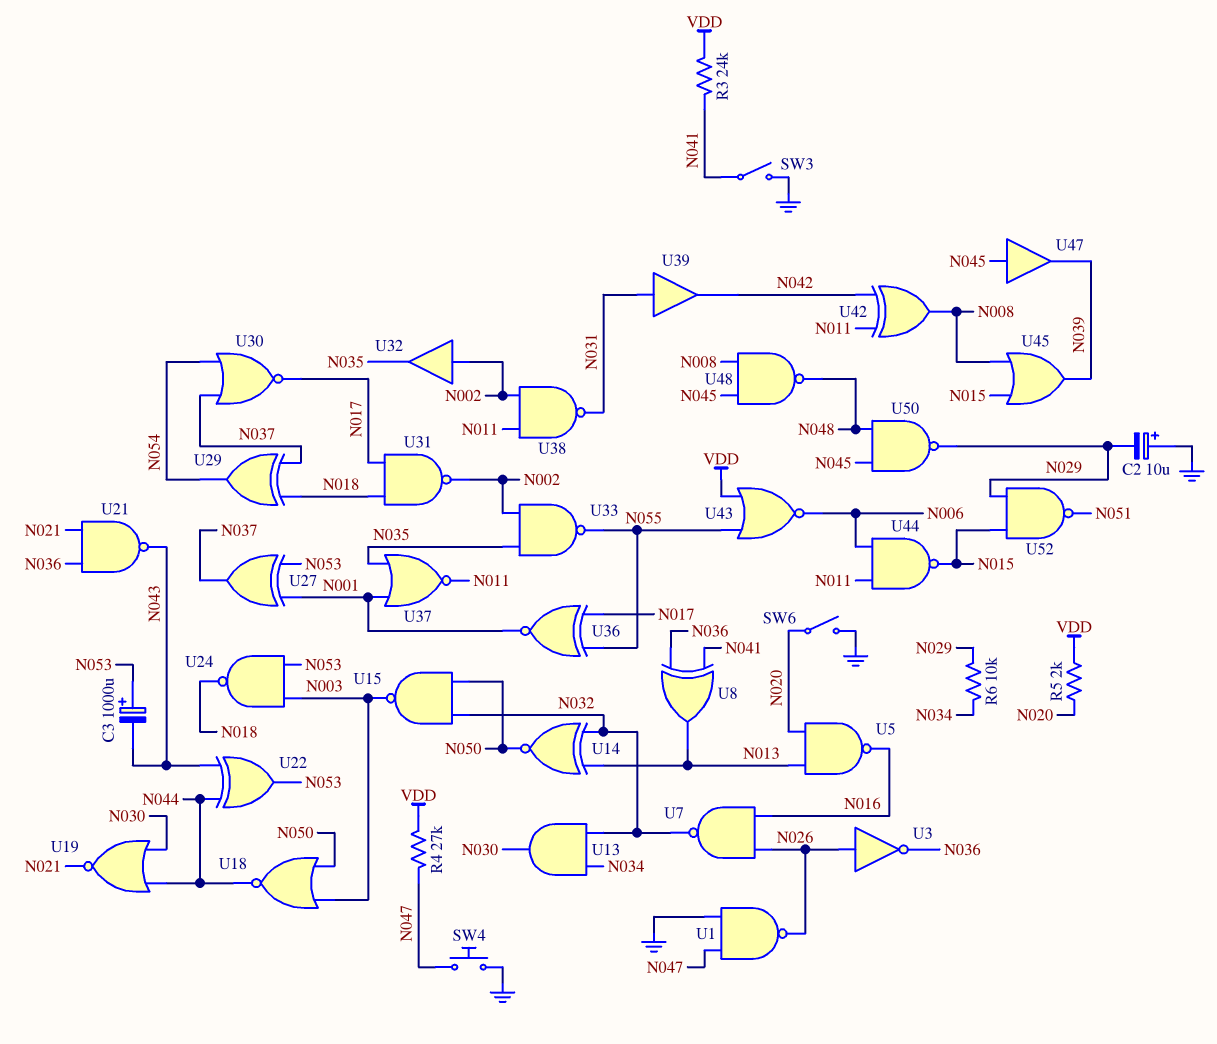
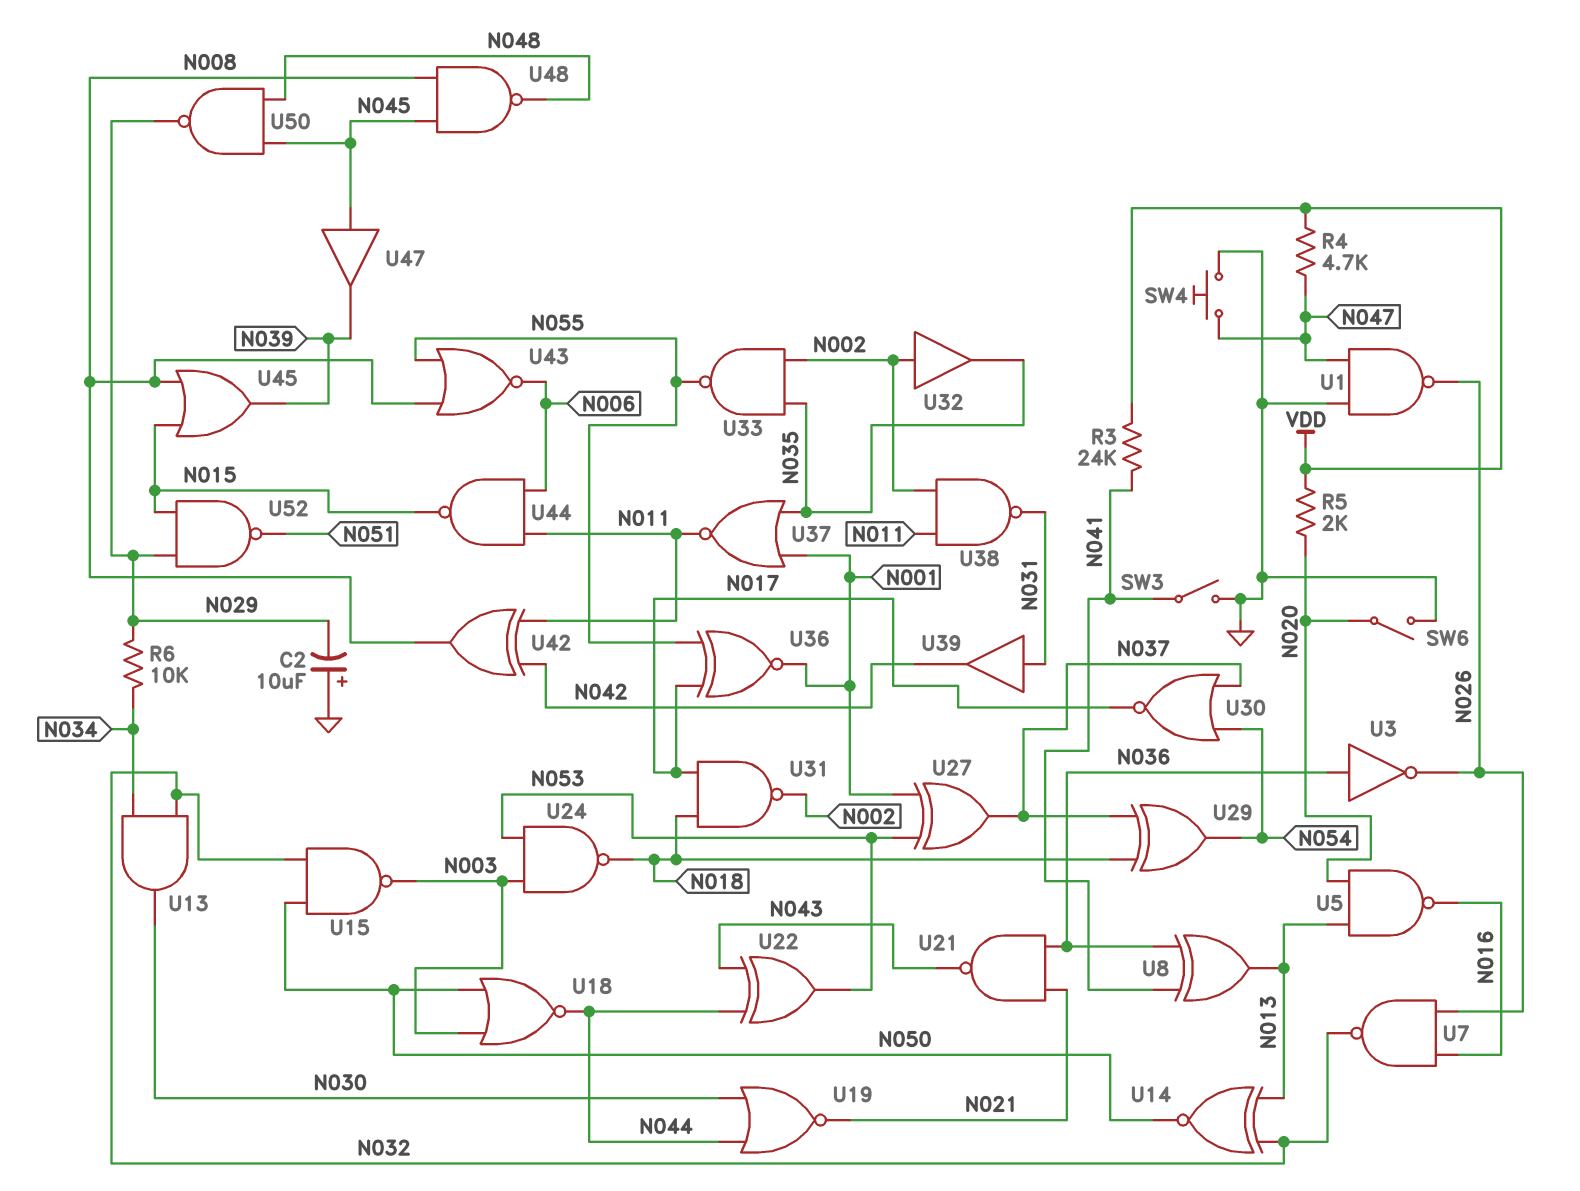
C3: 1000uF (plus N053, minus N043) -> none
R4: 27k (N047, VDD) -> 4.7k (N047, VDD)
U3: NOT (in N026, out N036) -> NOT (in N036, out N026)
U43: NOR (in N055, in VDD, out N006) -> NOR (in N008, in N055, out N006)

